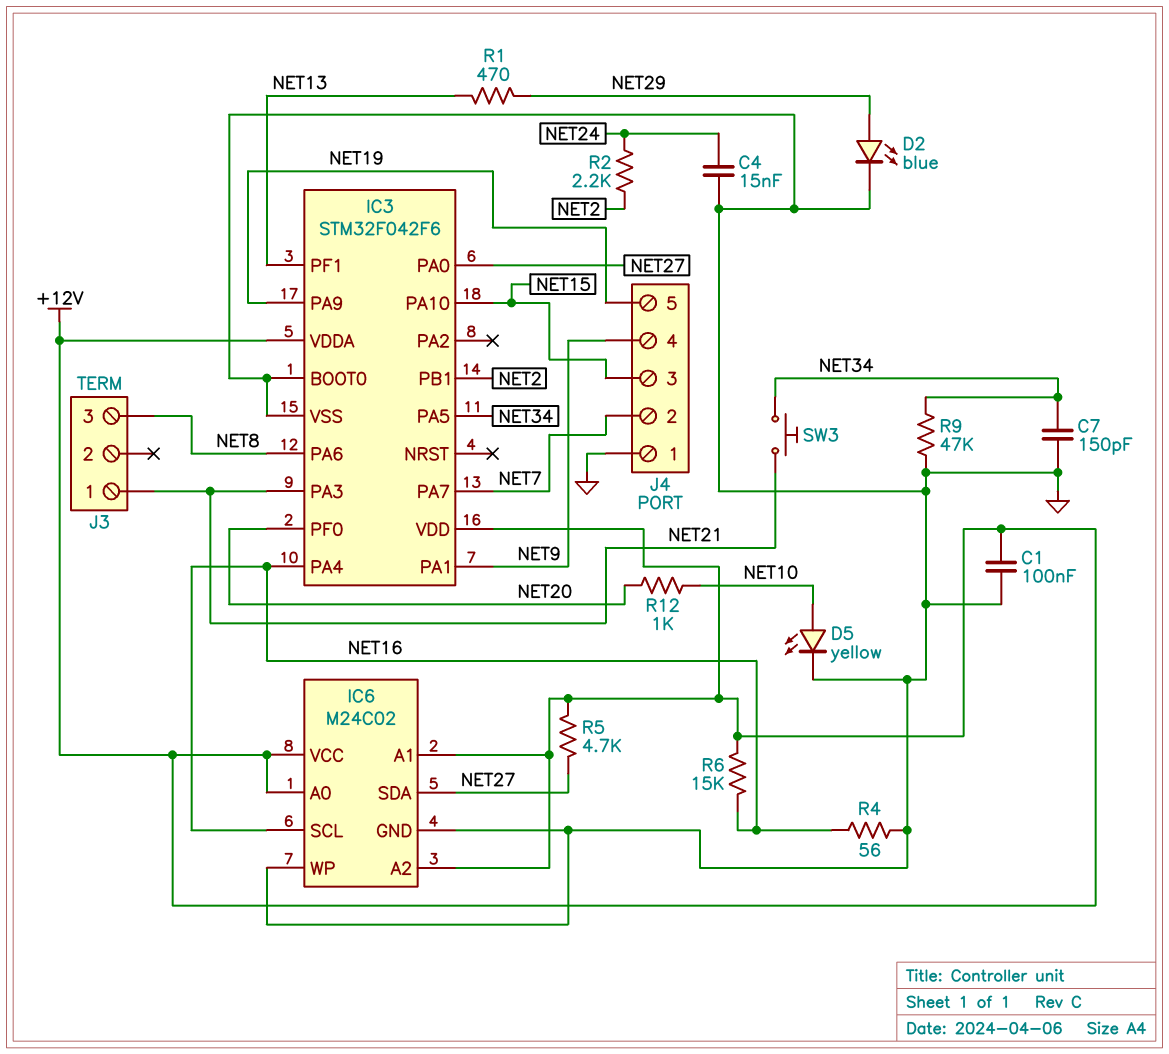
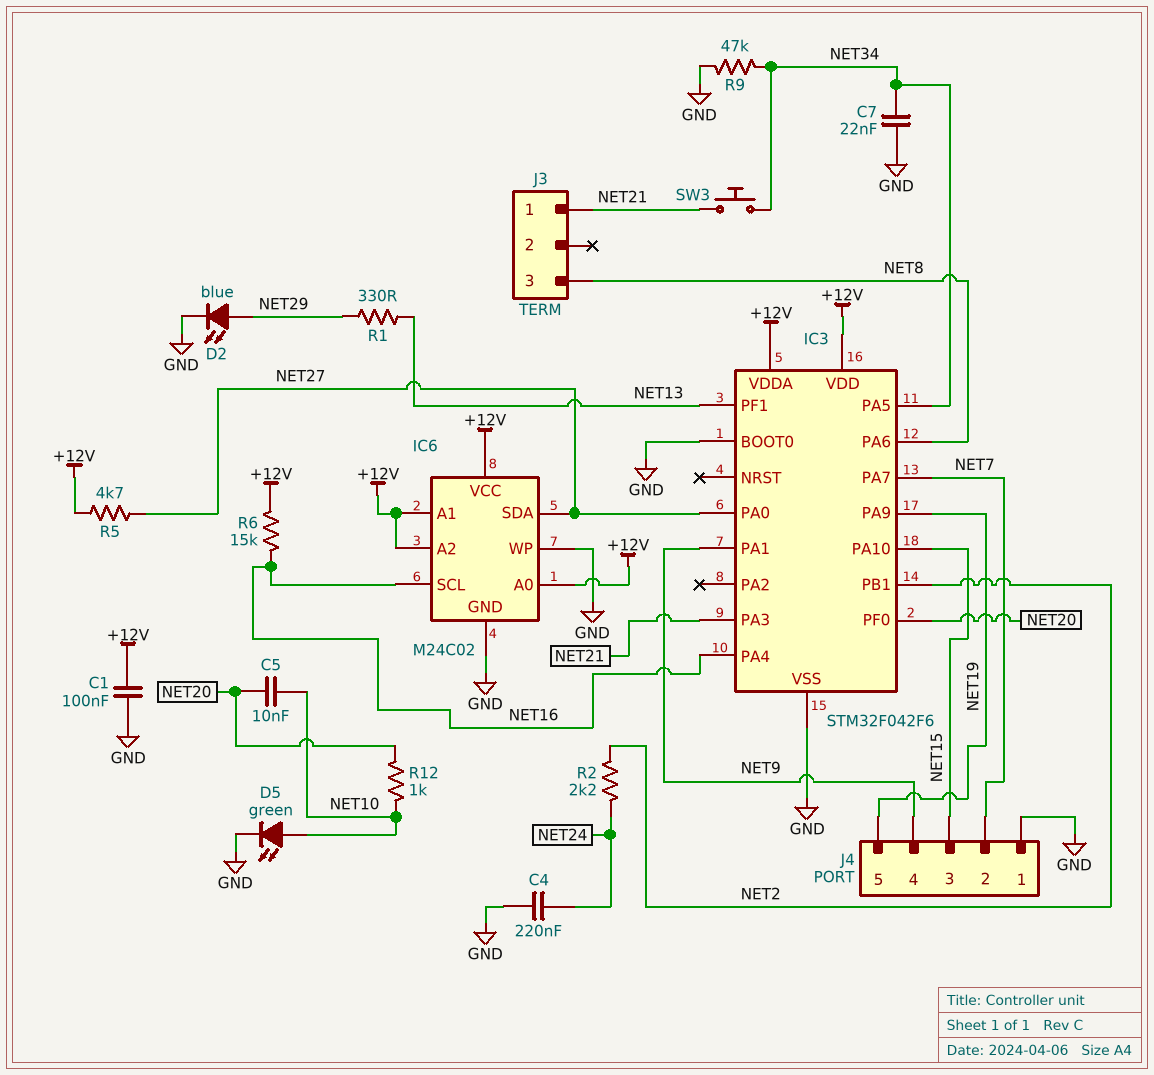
C4: 15nF (GND, NET24) -> 220nF (GND, NET24)
C5: none -> 10nF (NET10, NET20)
C7: 150pF (GND, NET34) -> 22nF (GND, NET34)
D5: LED yellow (A NET10, K GND) -> LED green (A NET10, K GND)
R1: 470 (NET13, NET29) -> 330 (NET13, NET29)
R4: 56 (GND, NET16) -> none

